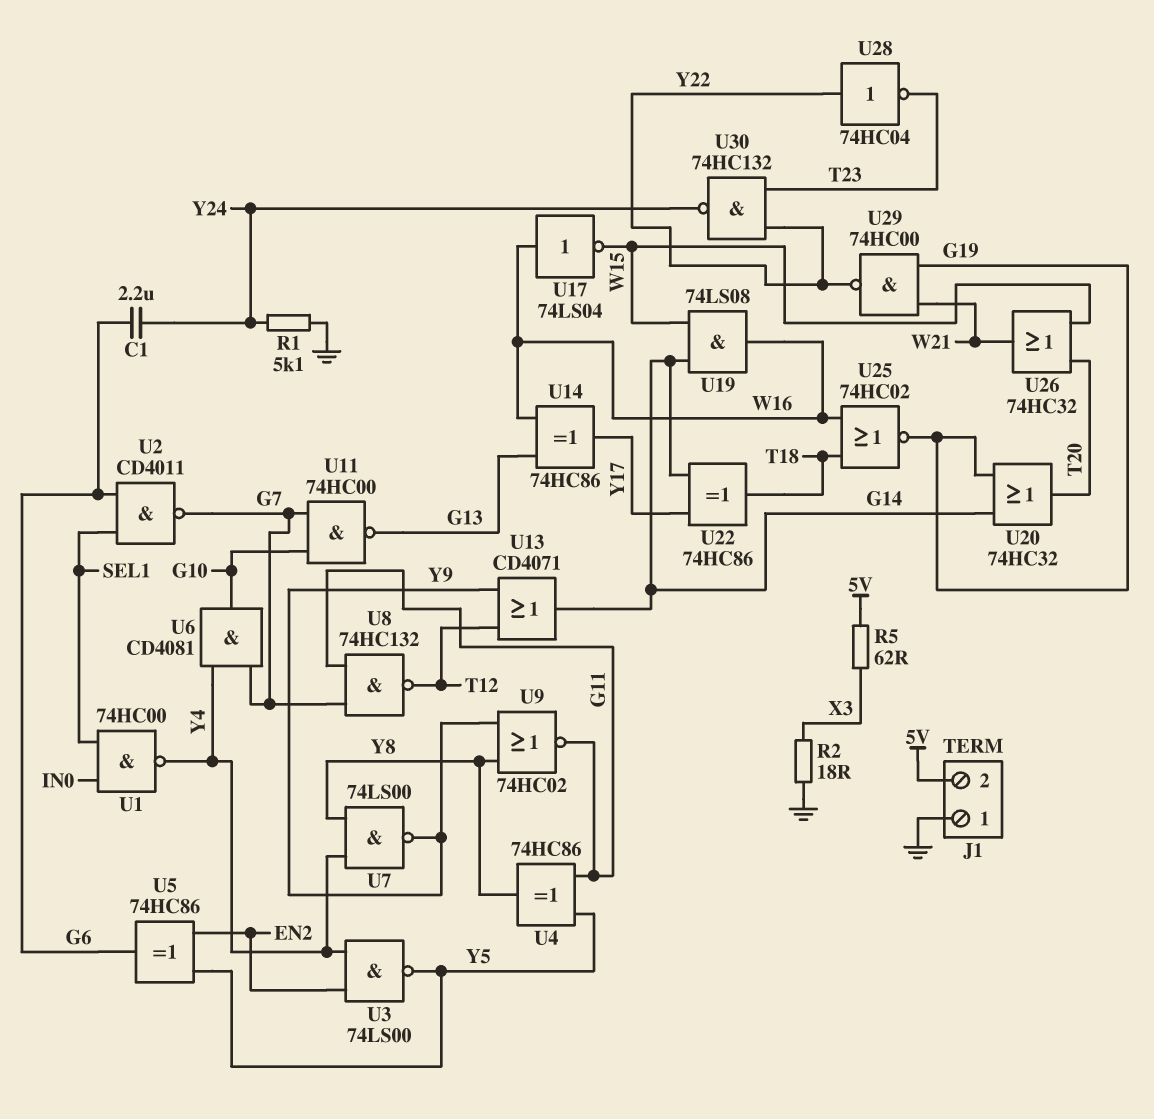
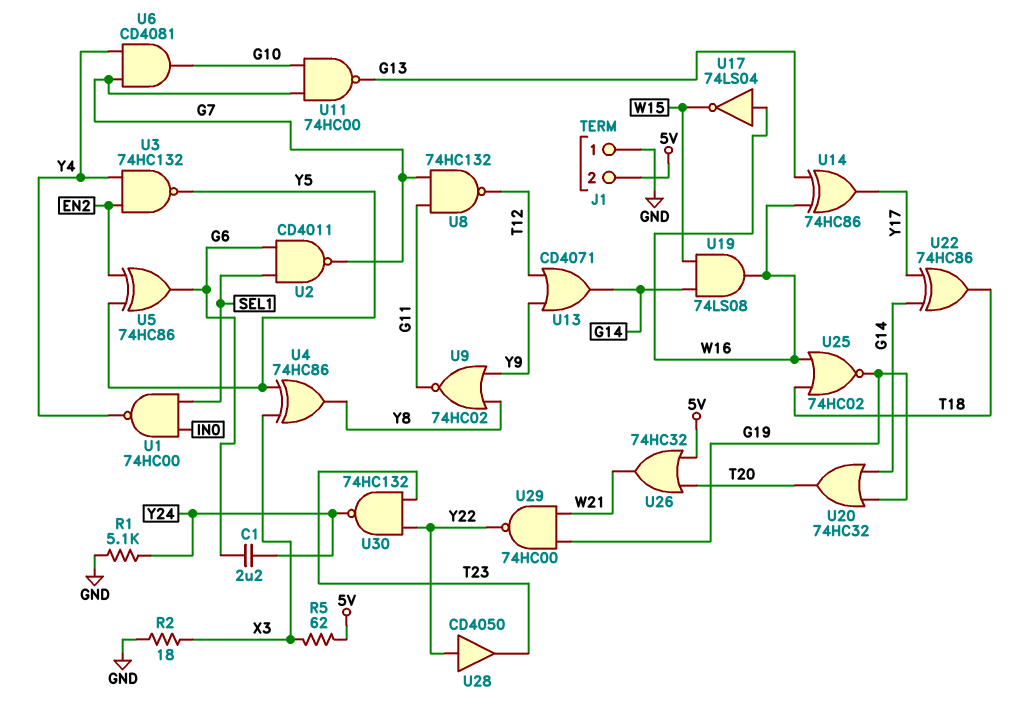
U3: NAND 74LS00 (in EN2, in Y4, out Y5) -> NAND 74HC132 (in EN2, in Y4, out Y5)
U4: XOR 74HC86 (in G11, in Y5, out Y8) -> XOR 74HC86 (in X3, in Y5, out Y8)
U7: NAND 74LS00 (in Y4, in Y8, out Y9) -> none
U26: OR 74HC32 (in T20, in W15, out W21) -> OR 74HC32 (in 5V, in T20, out W21)
U28: NOT 74HC04 (in Y22, out T23) -> buffer CD4050 (in Y22, out T23)

